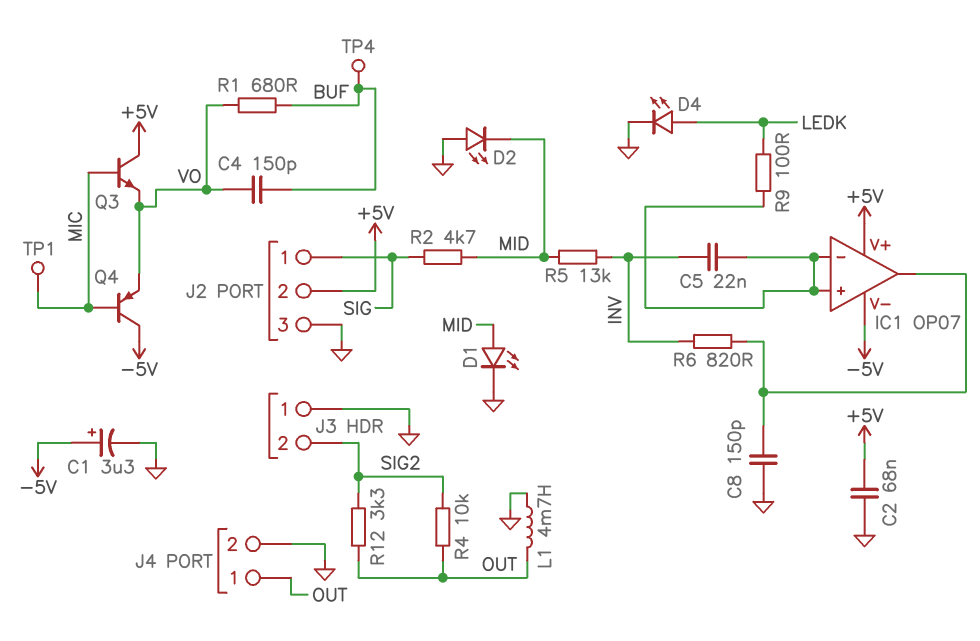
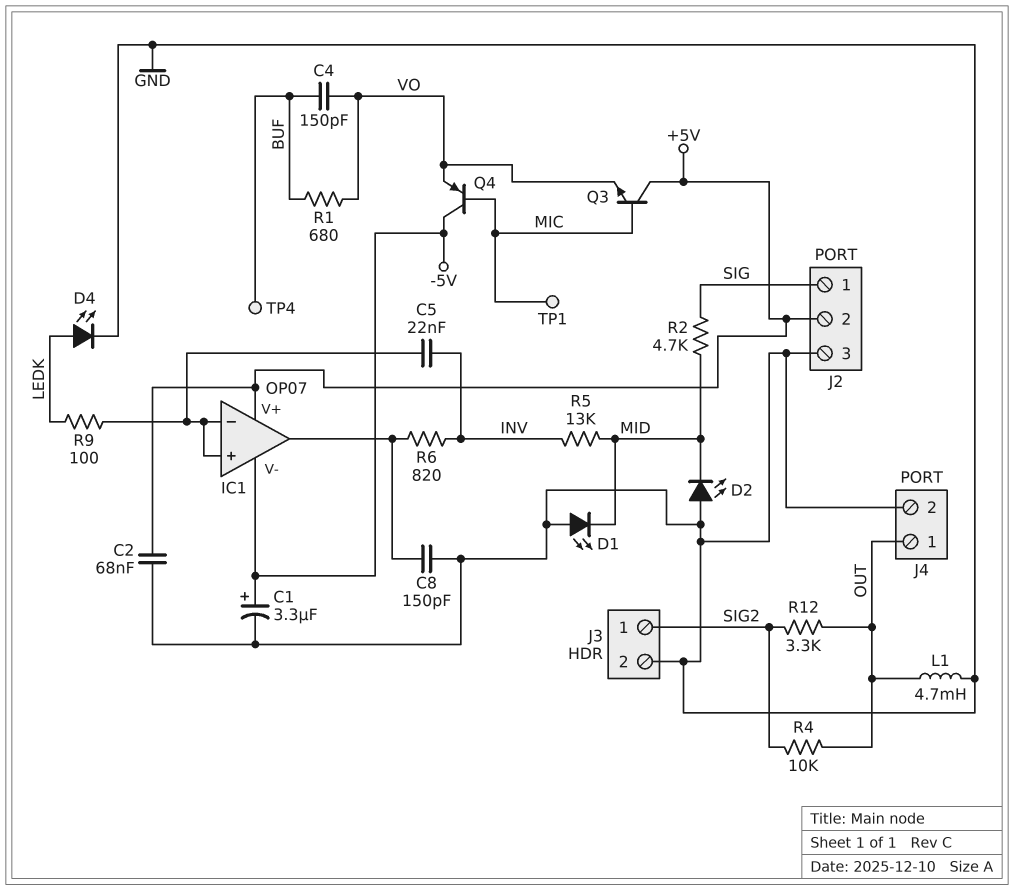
D1: LED (A MID, K GND) -> LED (A GND, K MID)
J3 pin 1: GND -> SIG2
J3 pin 2: SIG2 -> GND

